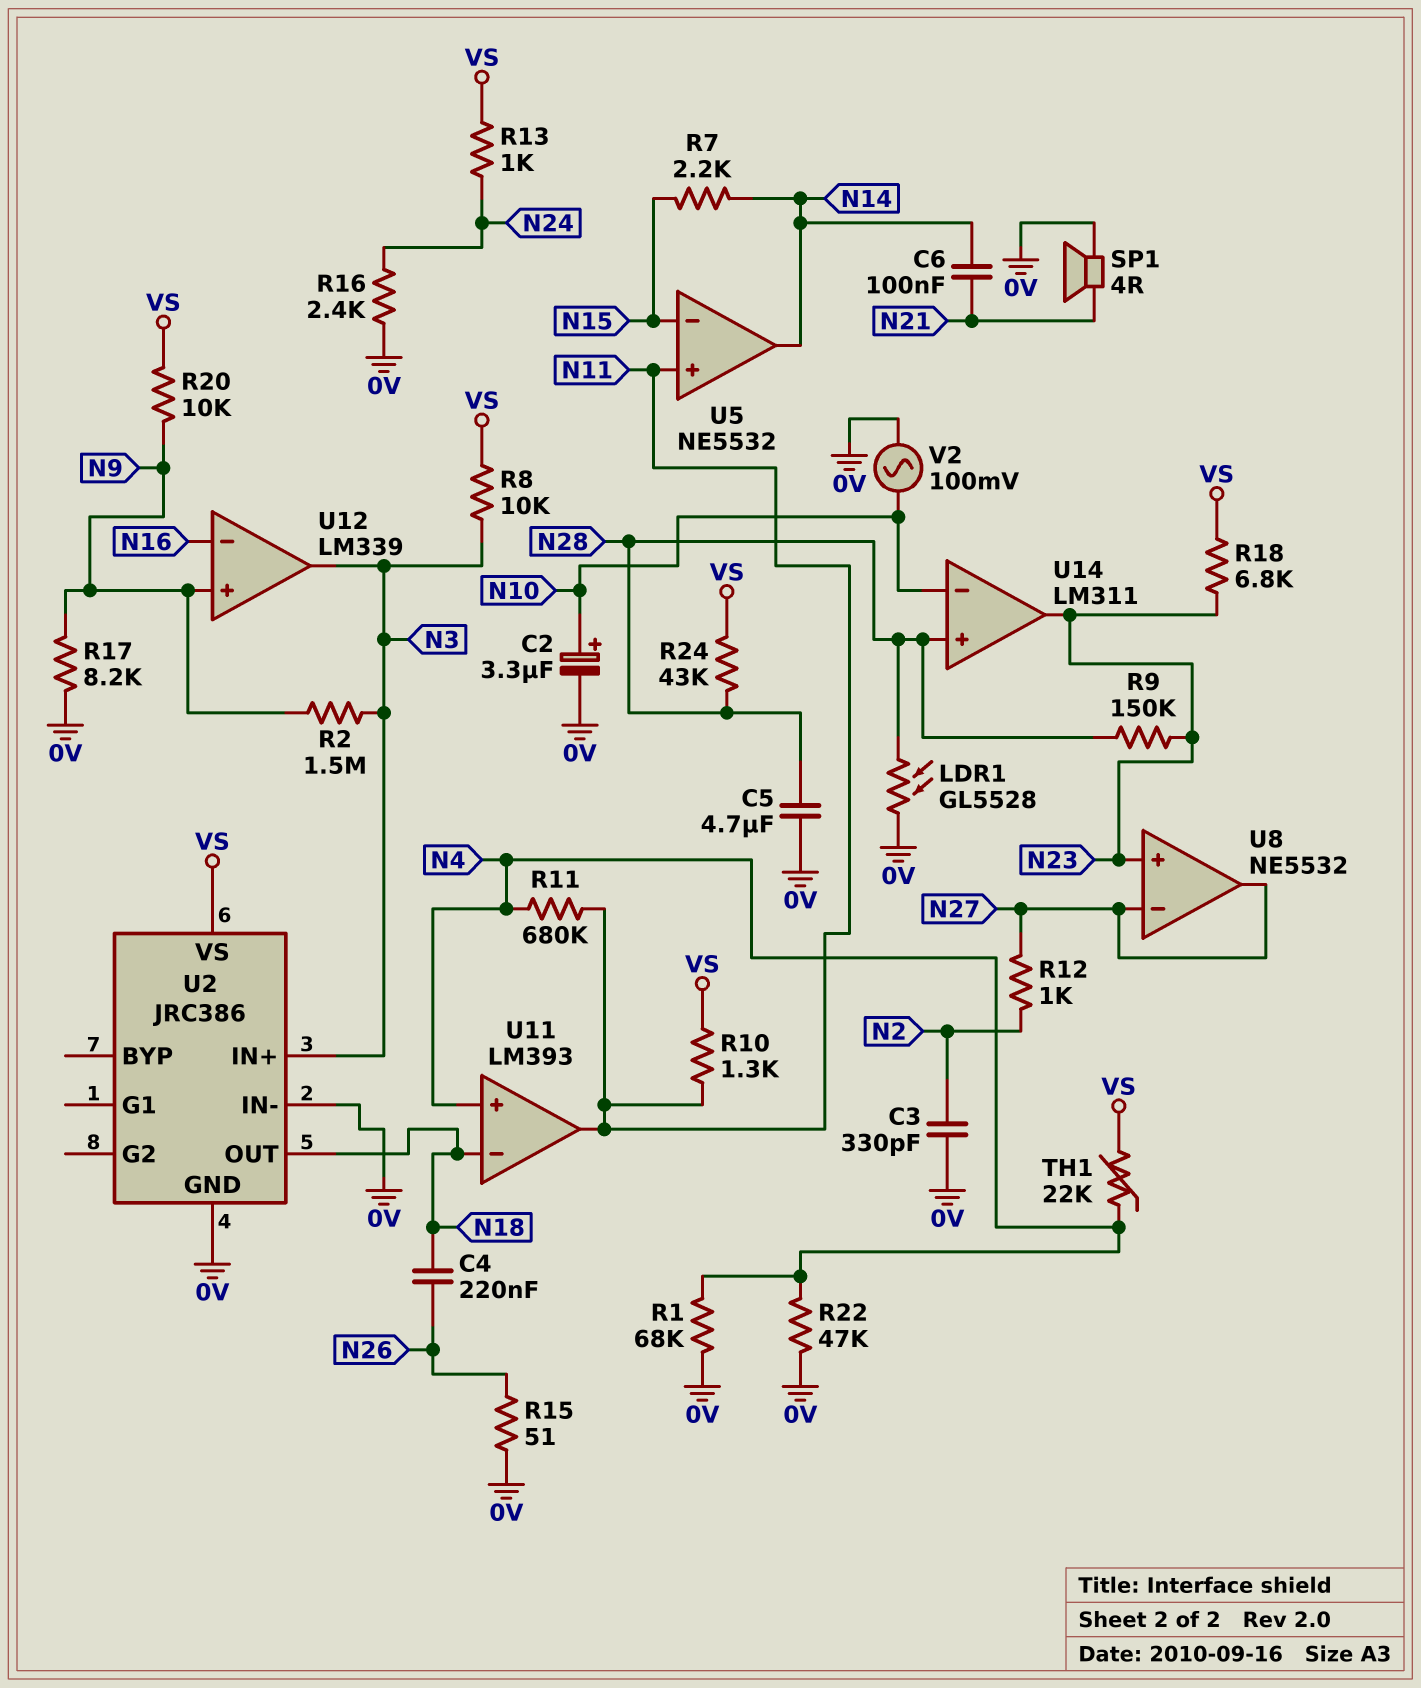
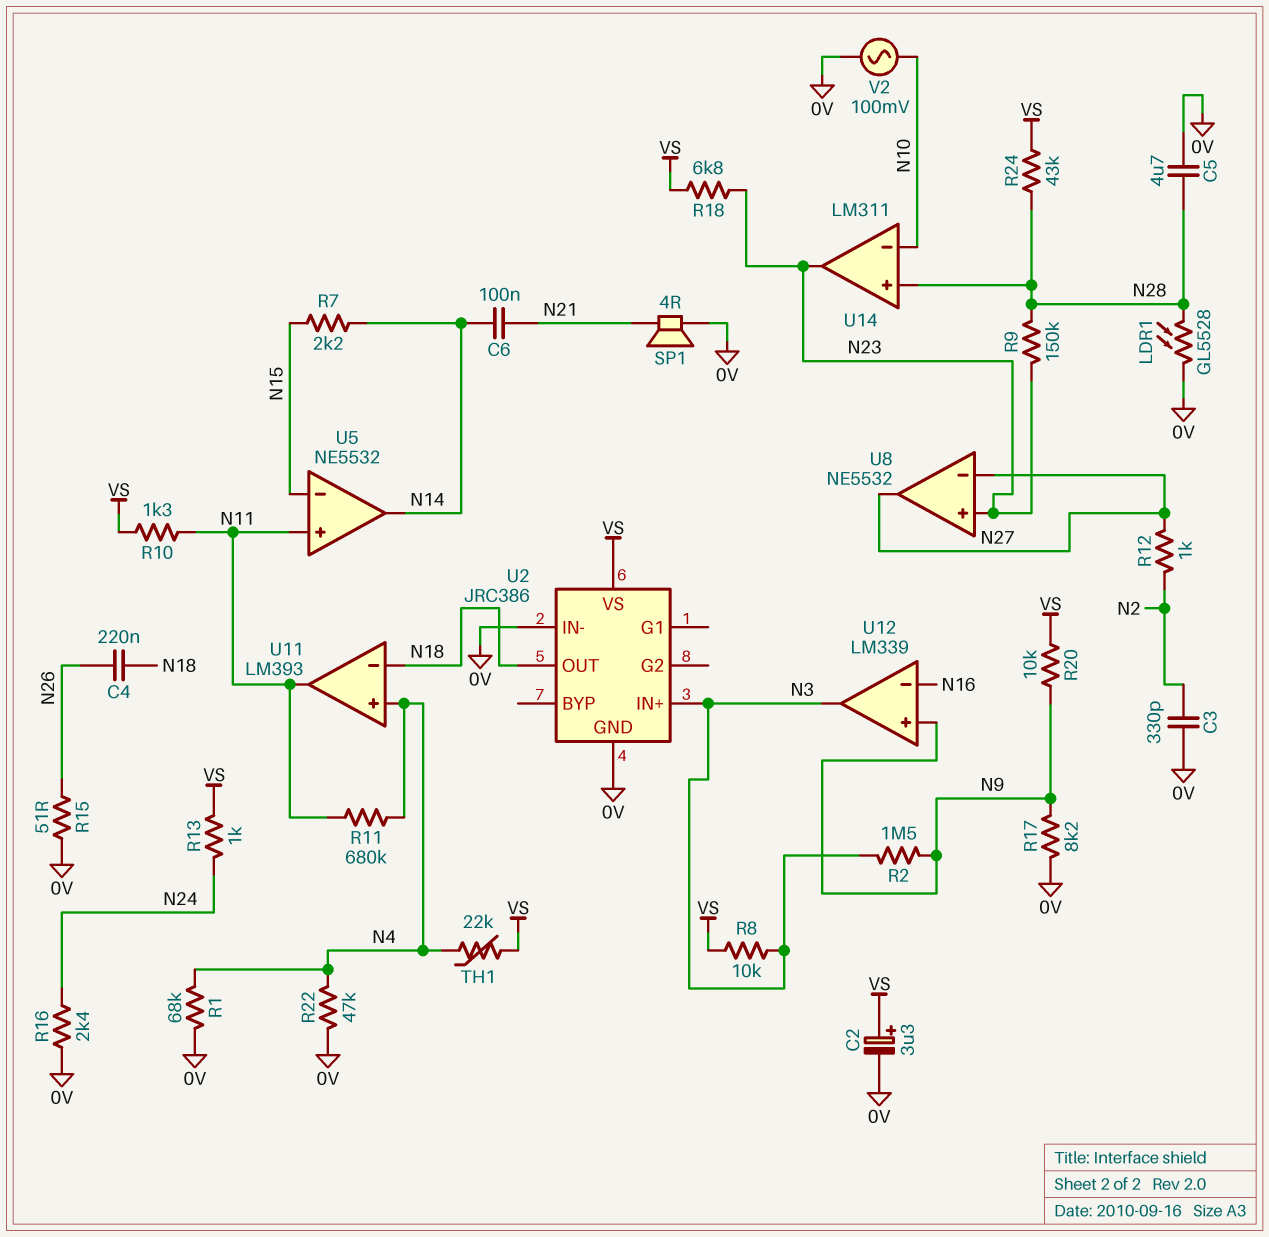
C2: 3.3uF (plus N10, minus 0V) -> 3.3uF (plus VS, minus 0V)

